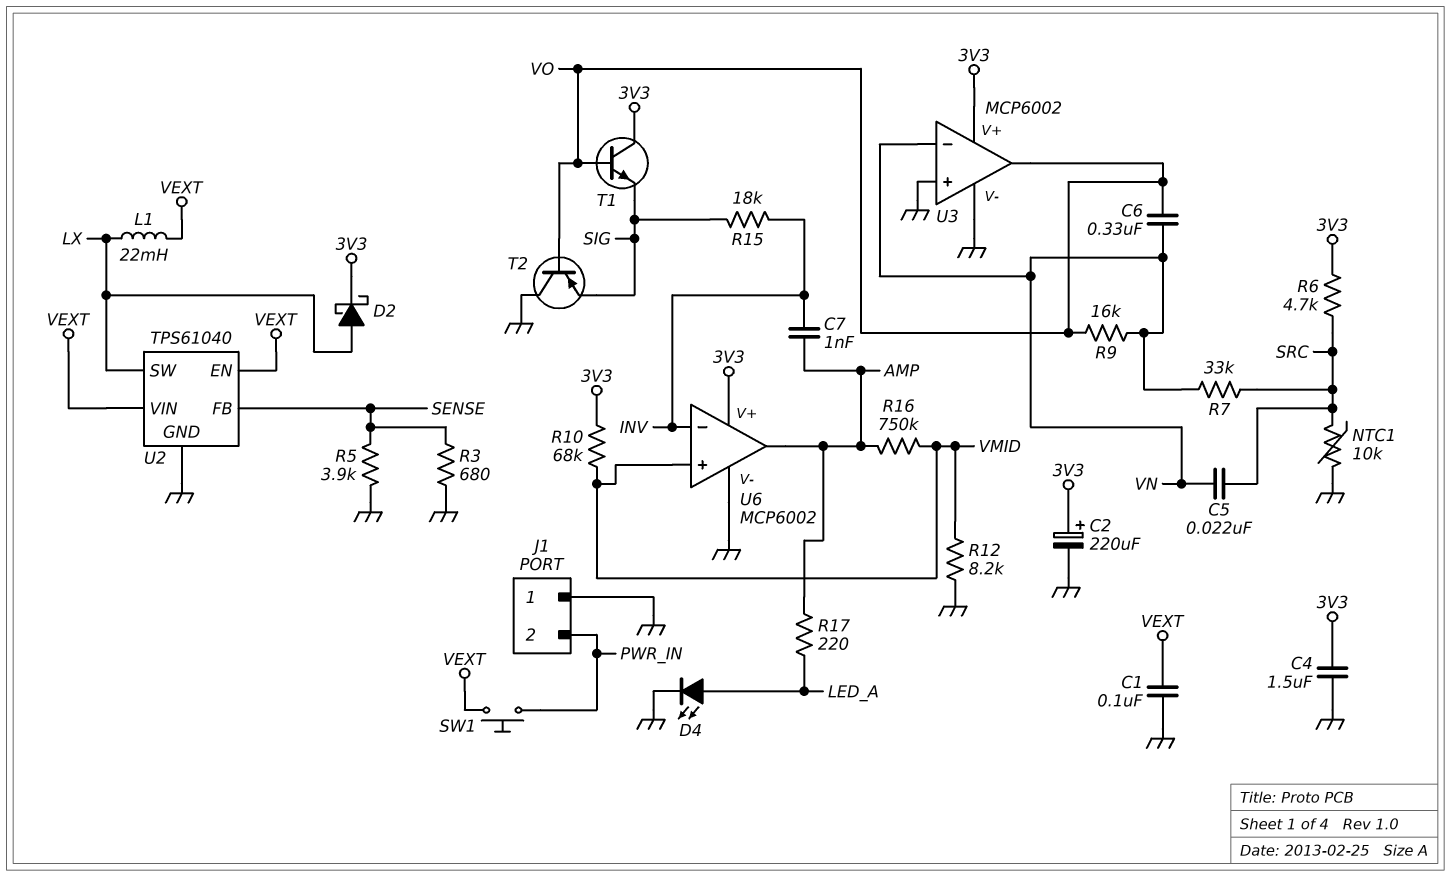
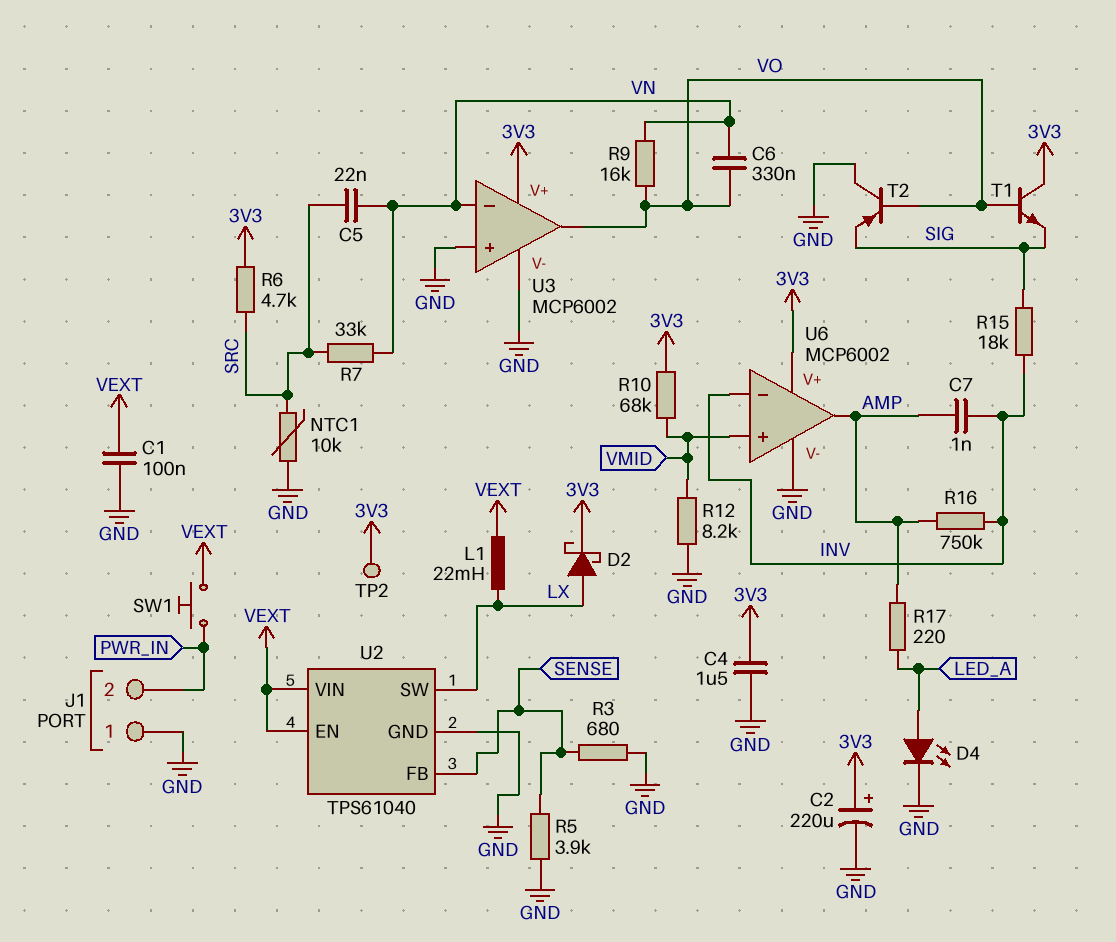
R16: 750k (AMP, VMID) -> 750k (AMP, INV)
TP2: none -> test point (3V3)

